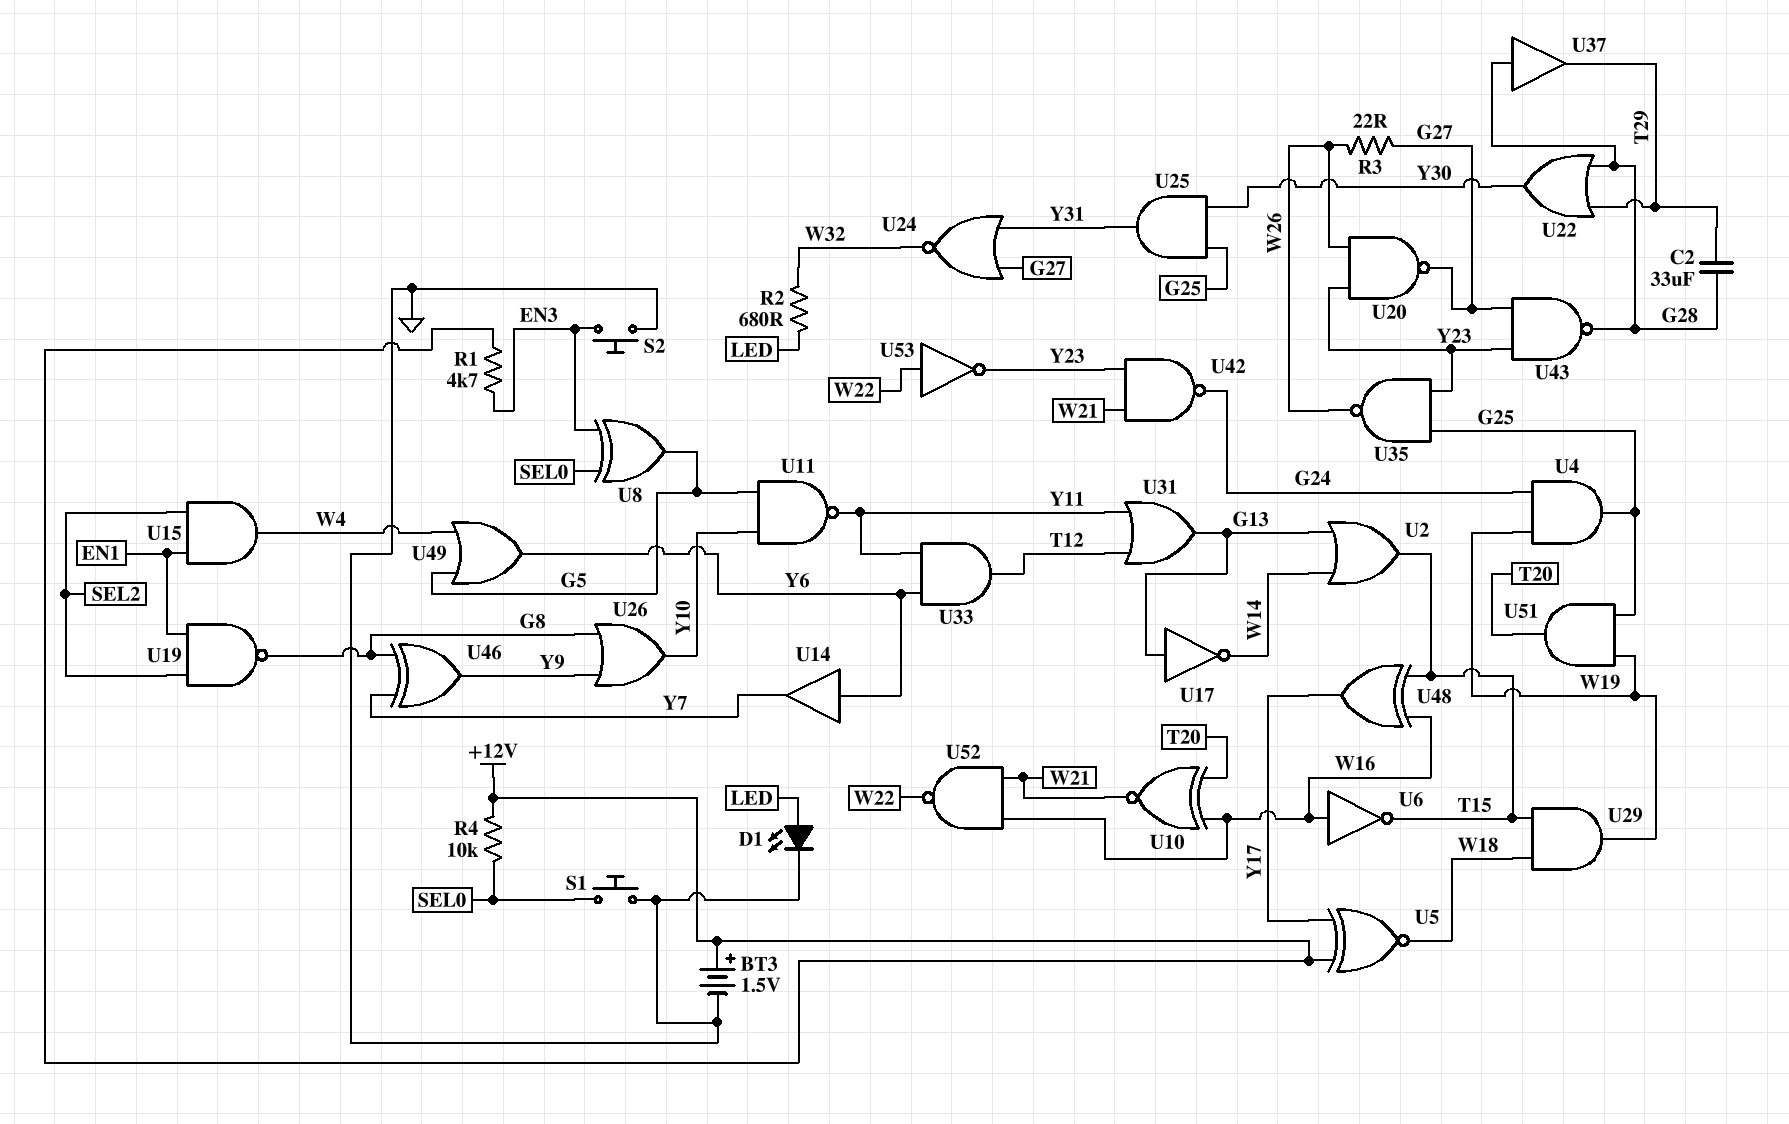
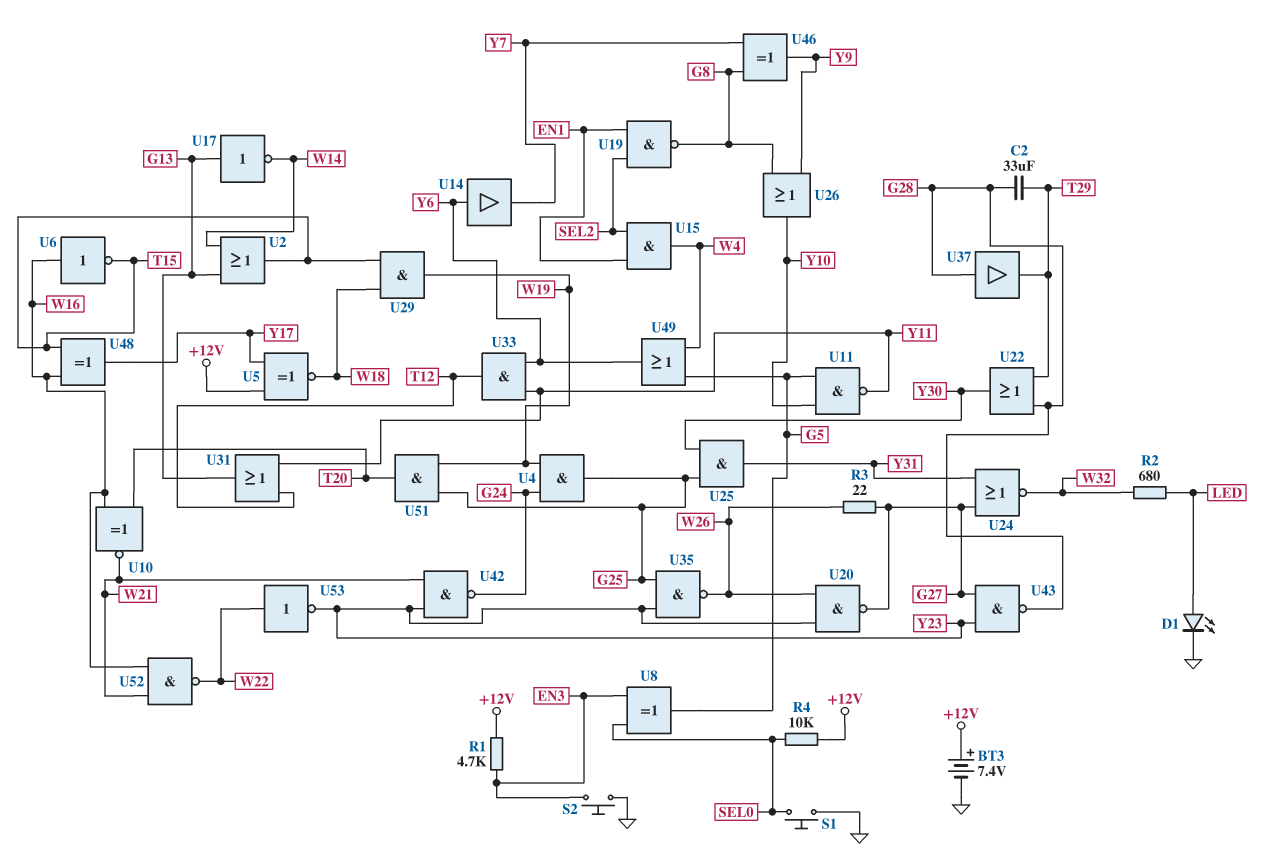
BT3: 1.5V (plus +12V, minus GND) -> 7.4V (plus +12V, minus GND)

